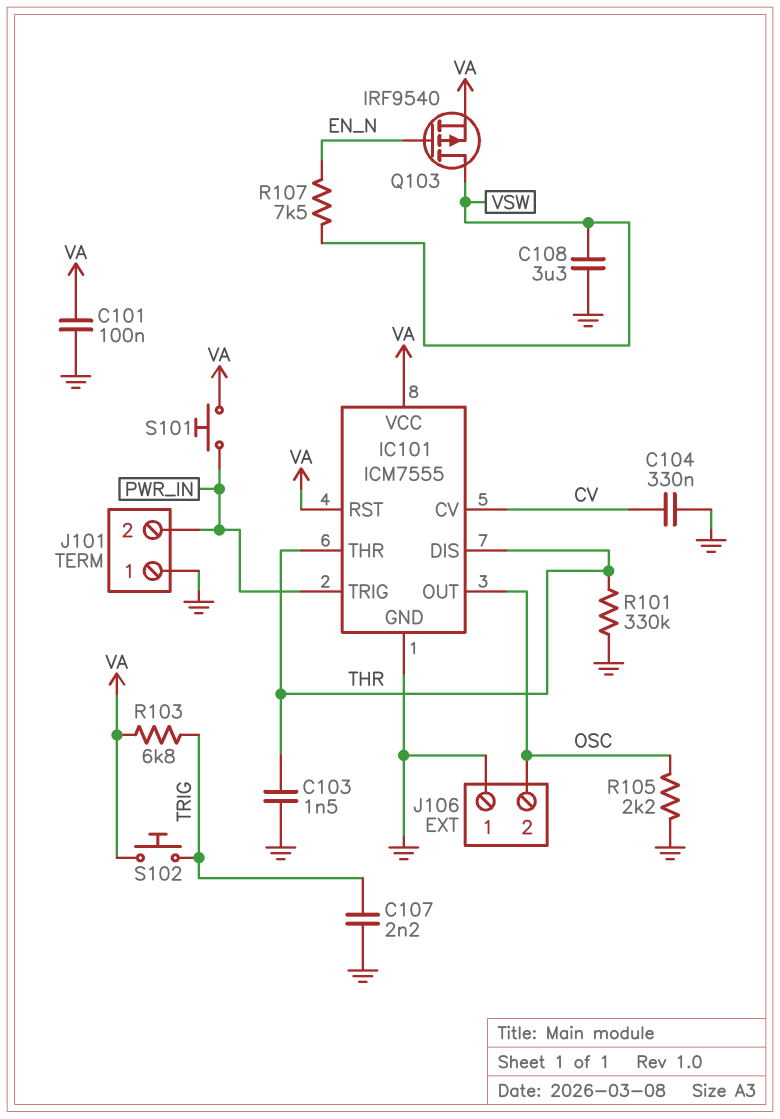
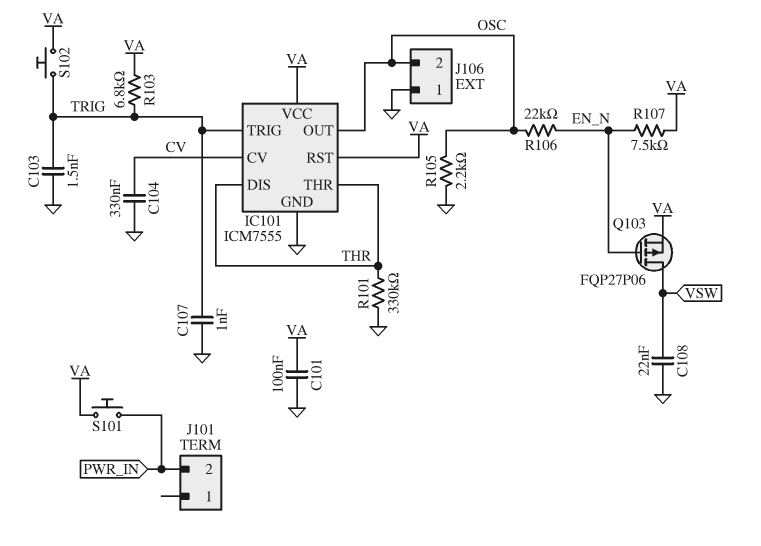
C103: 1.5nF (GND, THR) -> 1.5nF (GND, TRIG)
C107: 2.2nF (GND, TRIG) -> 1nF (GND, TRIG)
C108: 3.3uF (GND, VSW) -> 22nF (GND, VSW)
IC101 pin TRIG: PWR_IN -> TRIG
J101 pin 1: GND -> none
Q103: PMOS IRF9540 (G EN_N, D VSW, S VA) -> PMOS FQP27P06 (G EN_N, D VSW, S VA)
R106: none -> 22k (EN_N, OSC)
R107: 7.5k (EN_N, VSW) -> 7.5k (EN_N, VA)

